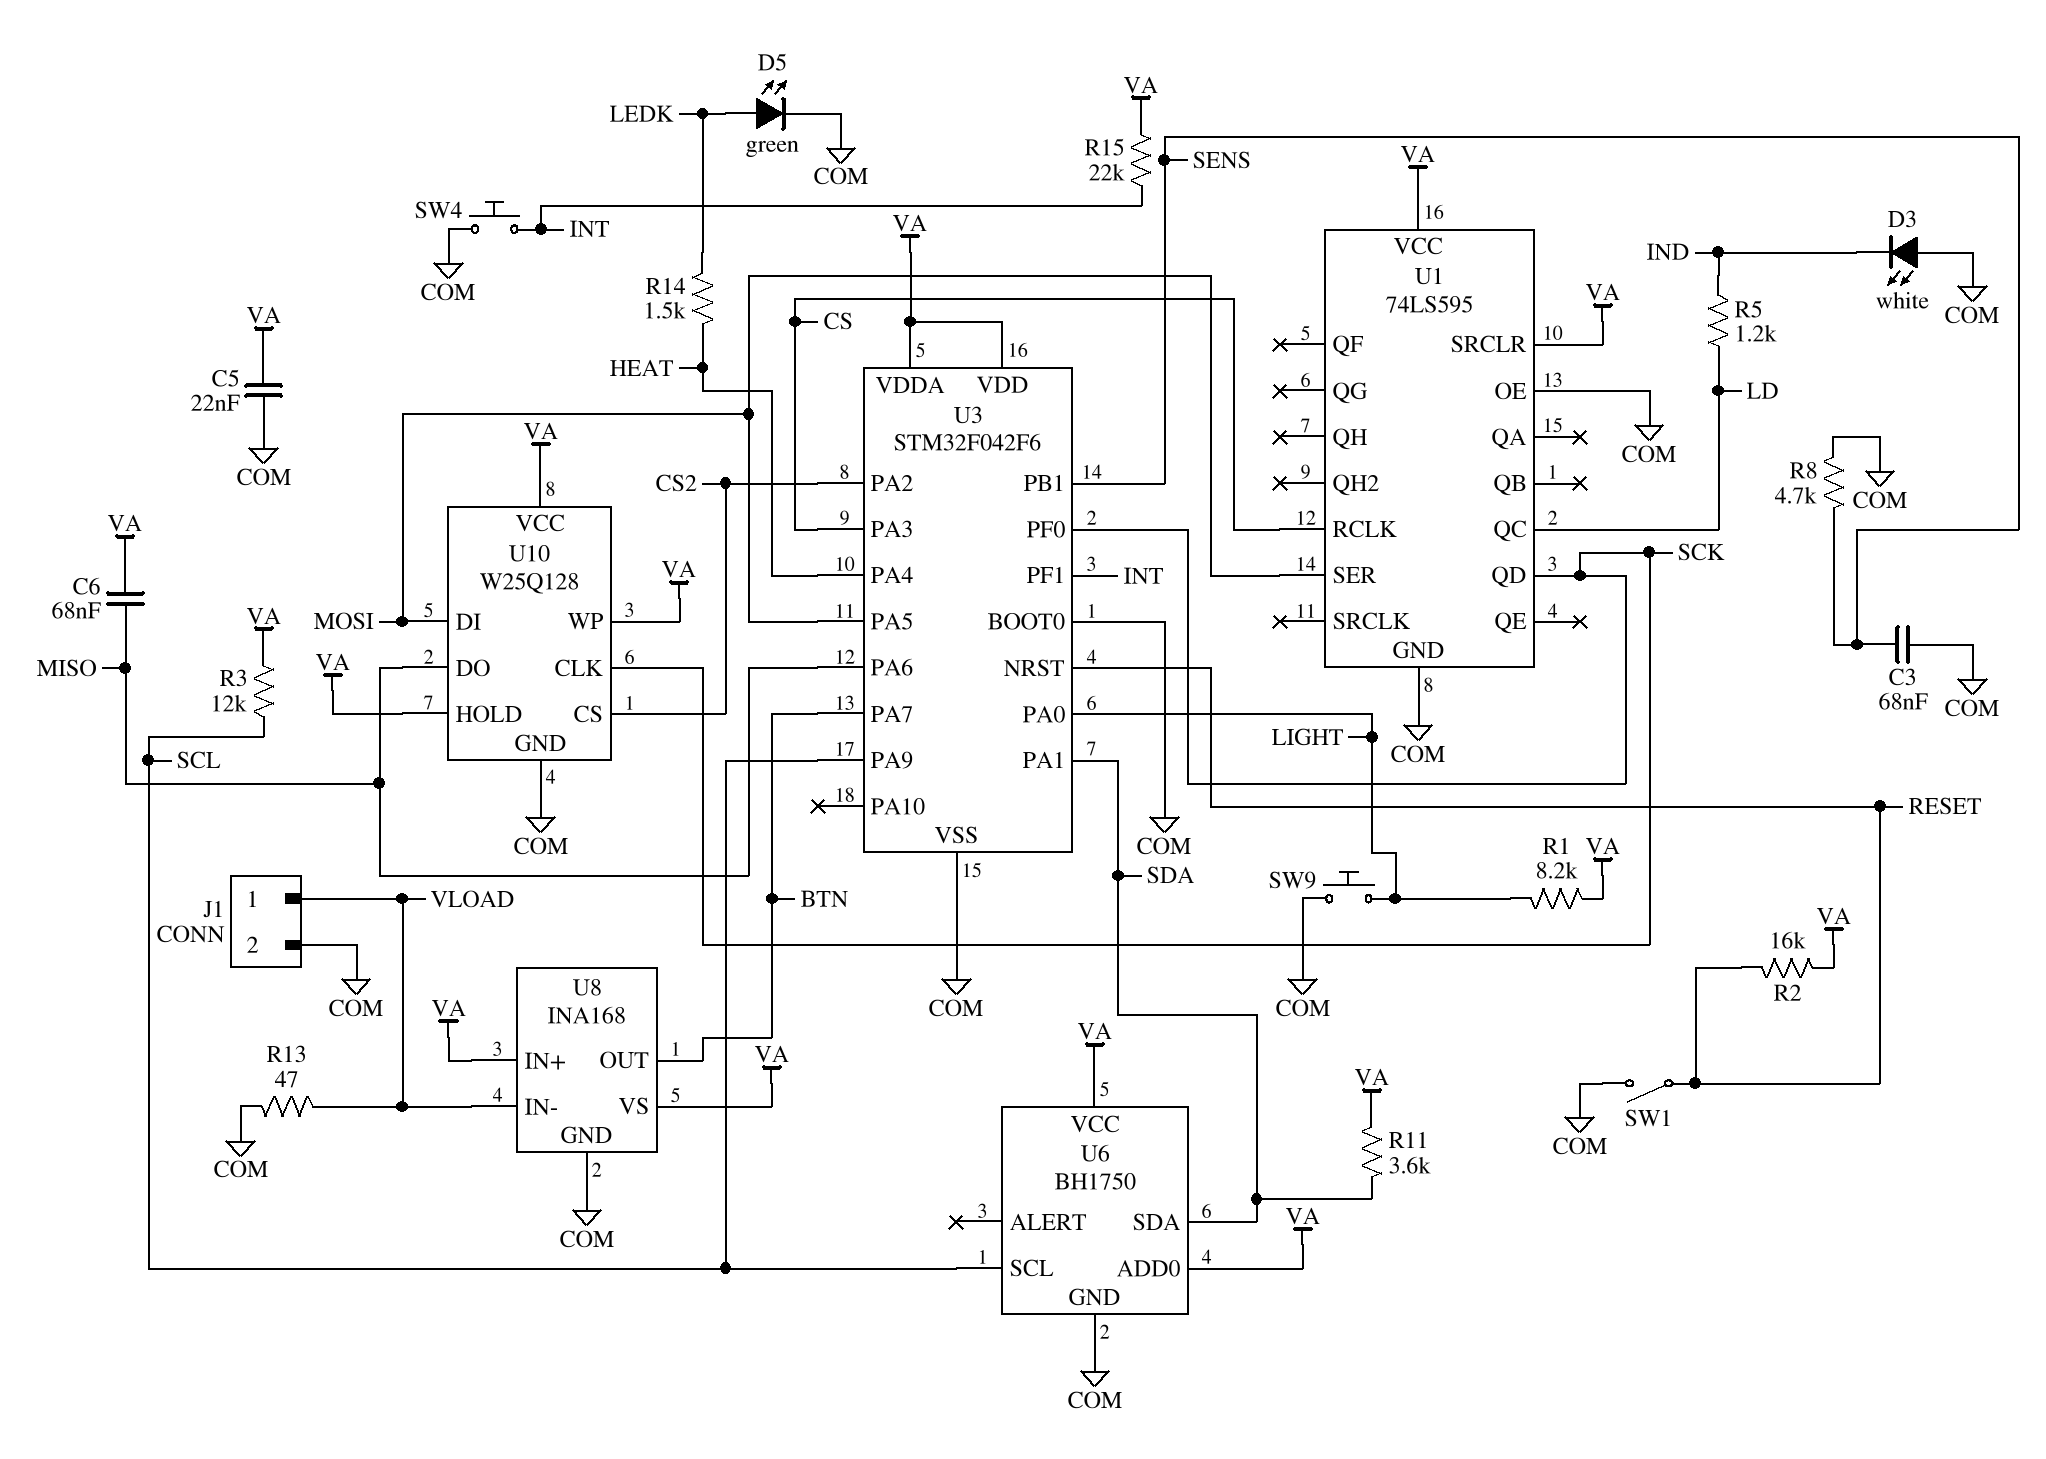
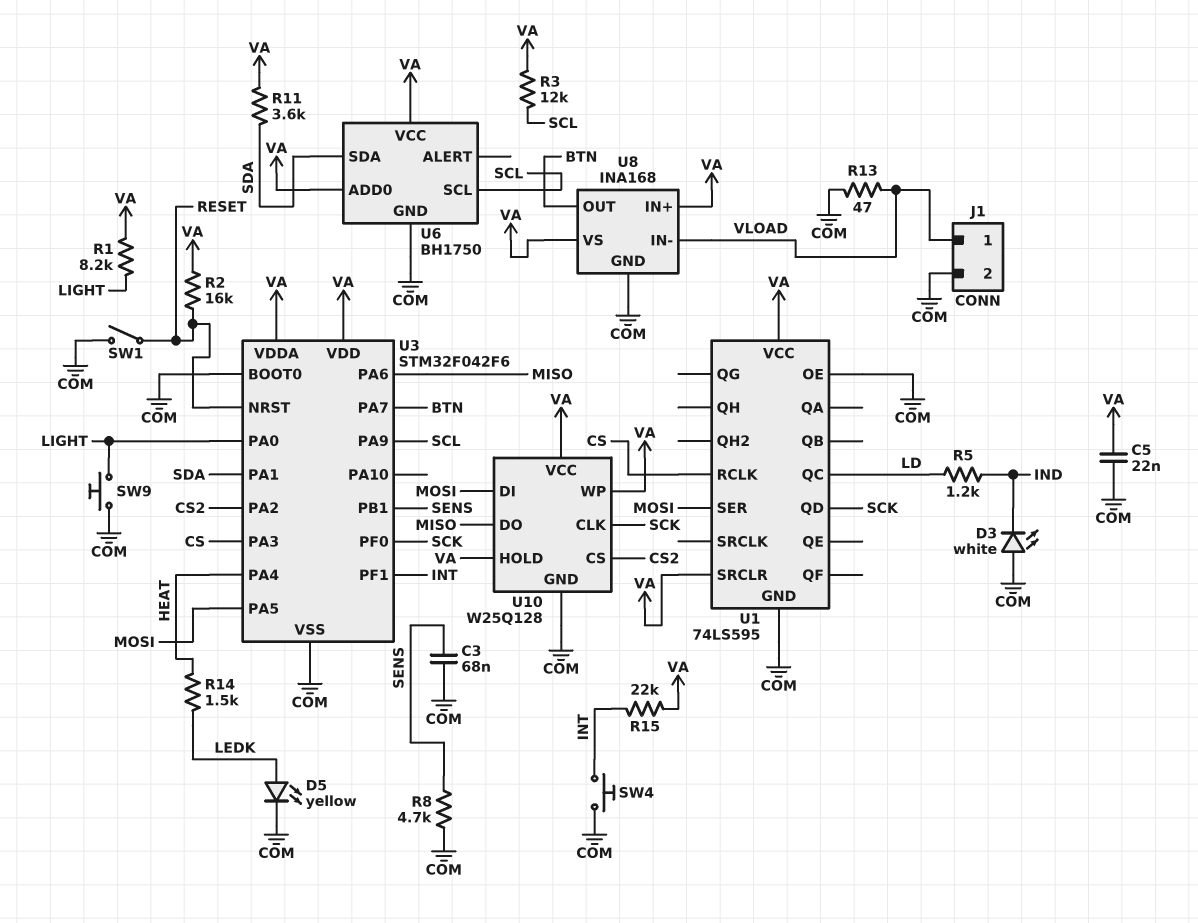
C6: 68nF (MISO, VA) -> none
D5: LED green (A LEDK, K COM) -> LED yellow (A LEDK, K COM)

